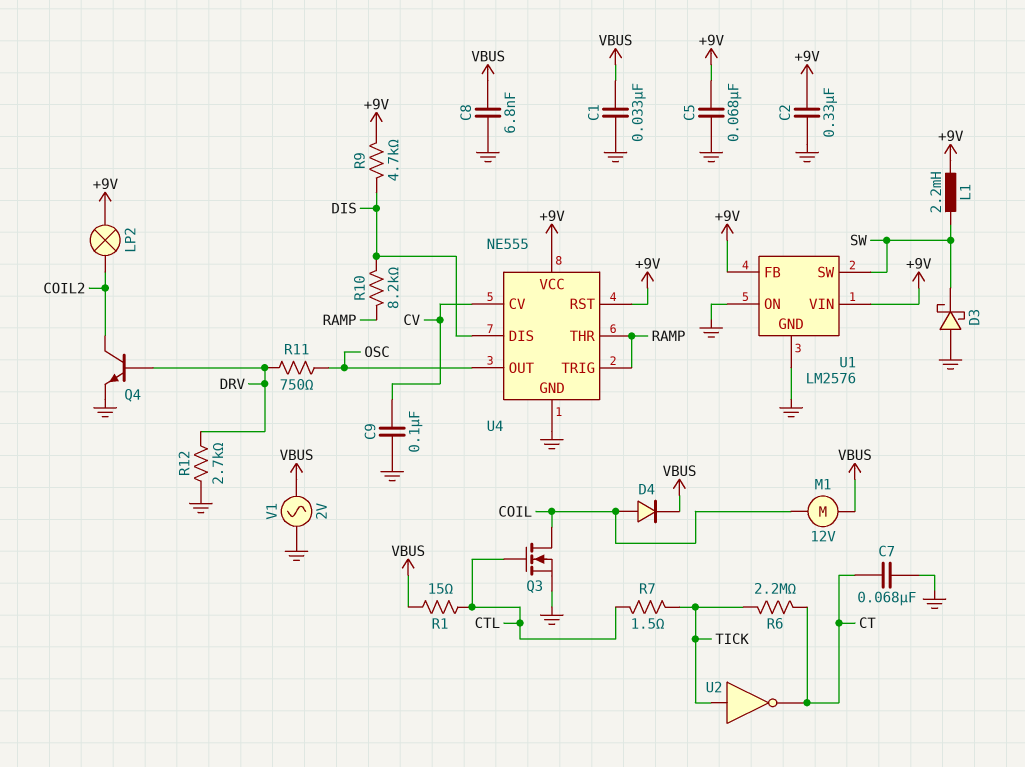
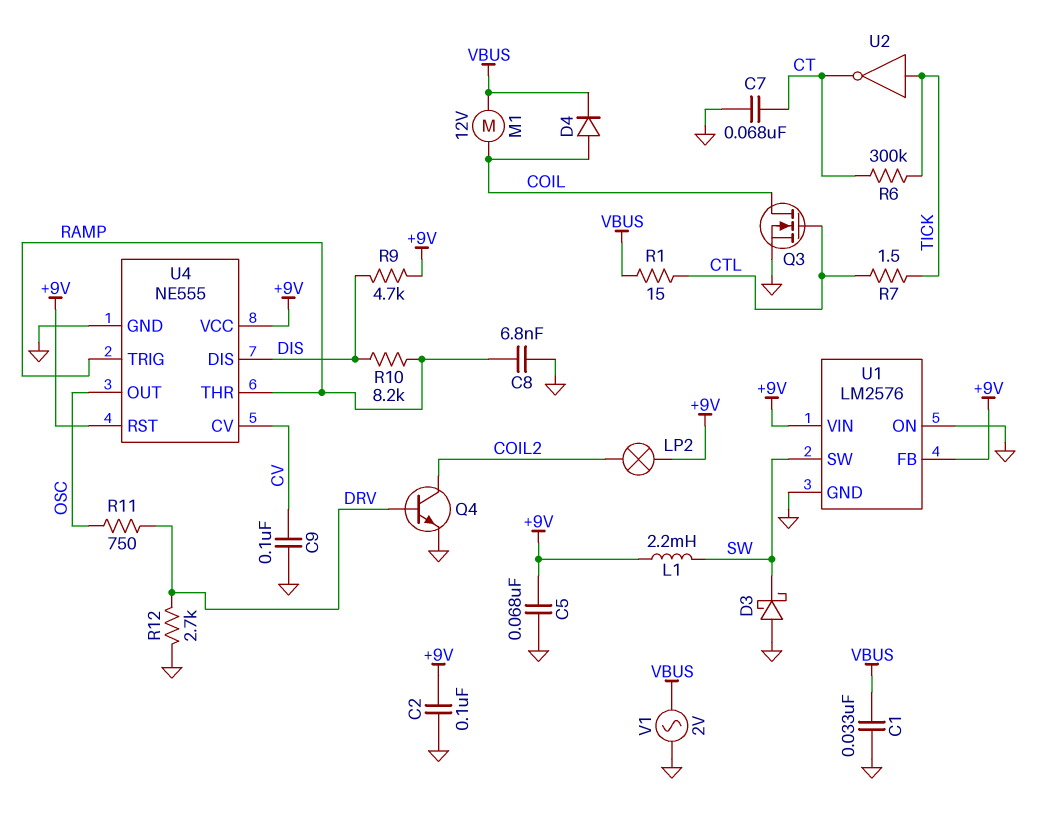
C2: 330nF (+9V, GND) -> 100nF (+9V, GND)
C8: 6.8nF (GND, VBUS) -> 6.8nF (GND, RAMP)
R6: 2.2M (CT, TICK) -> 300k (CT, TICK)

